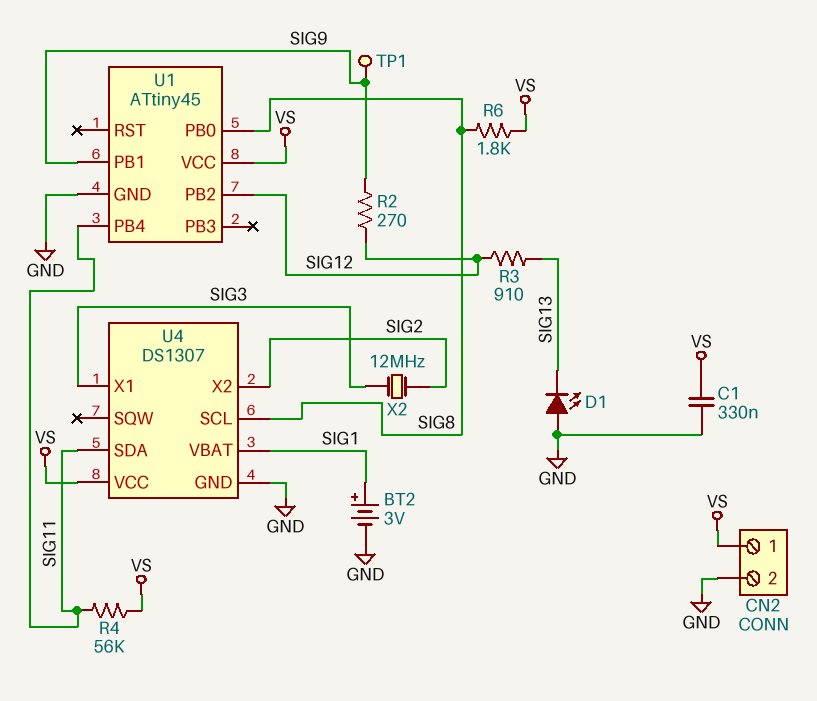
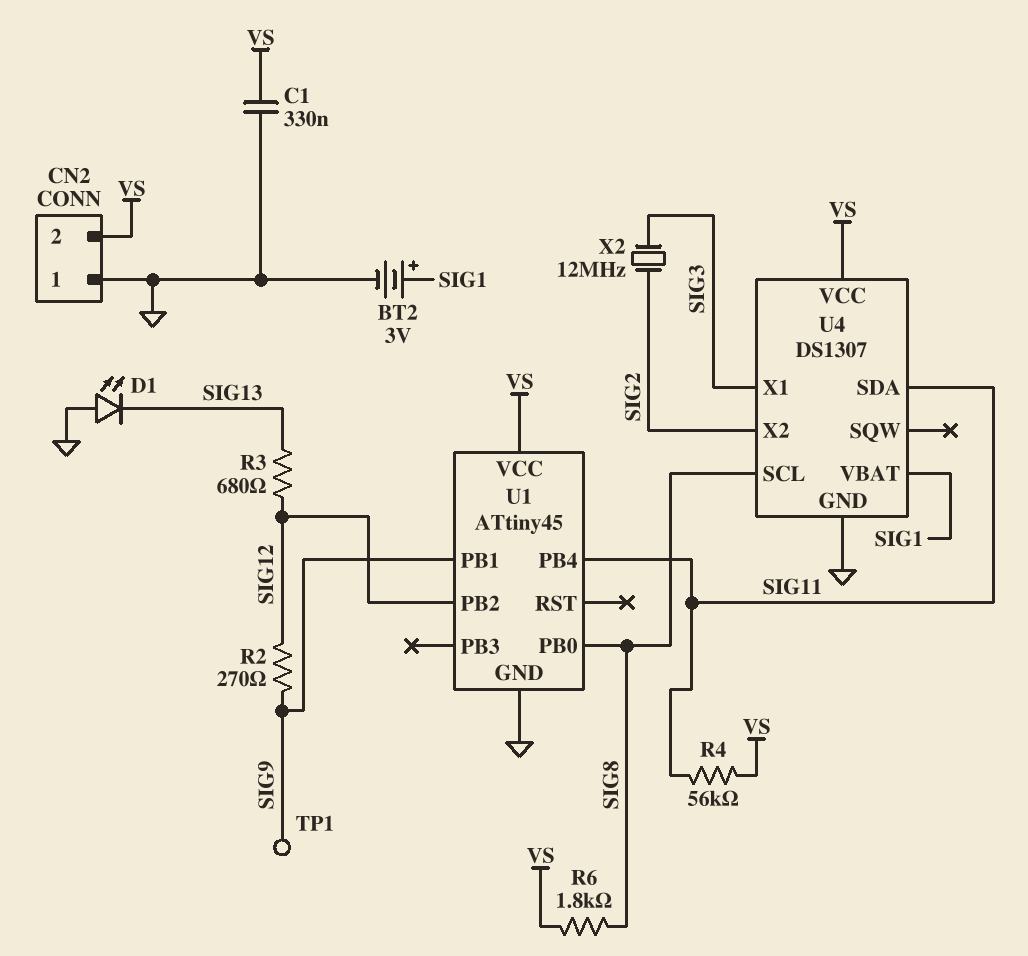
CN2 pin 1: VS -> GND
CN2 pin 2: GND -> VS
R3: 910 (SIG12, SIG13) -> 680 (SIG12, SIG13)

